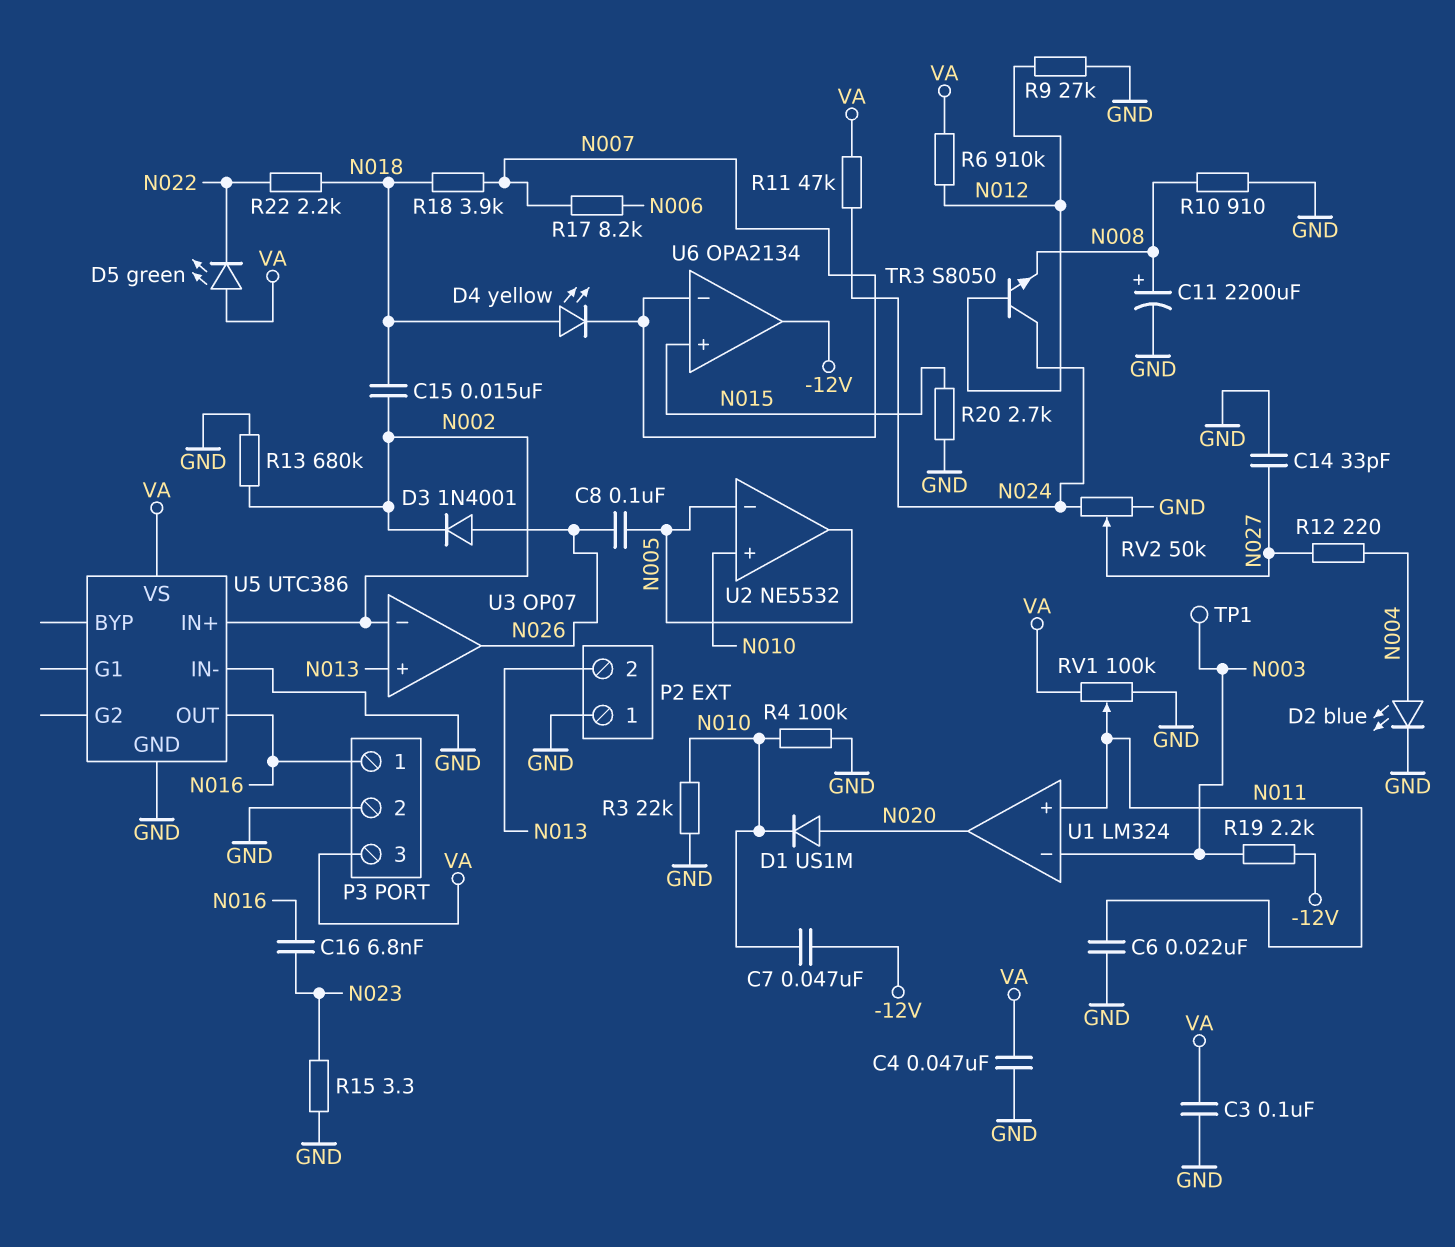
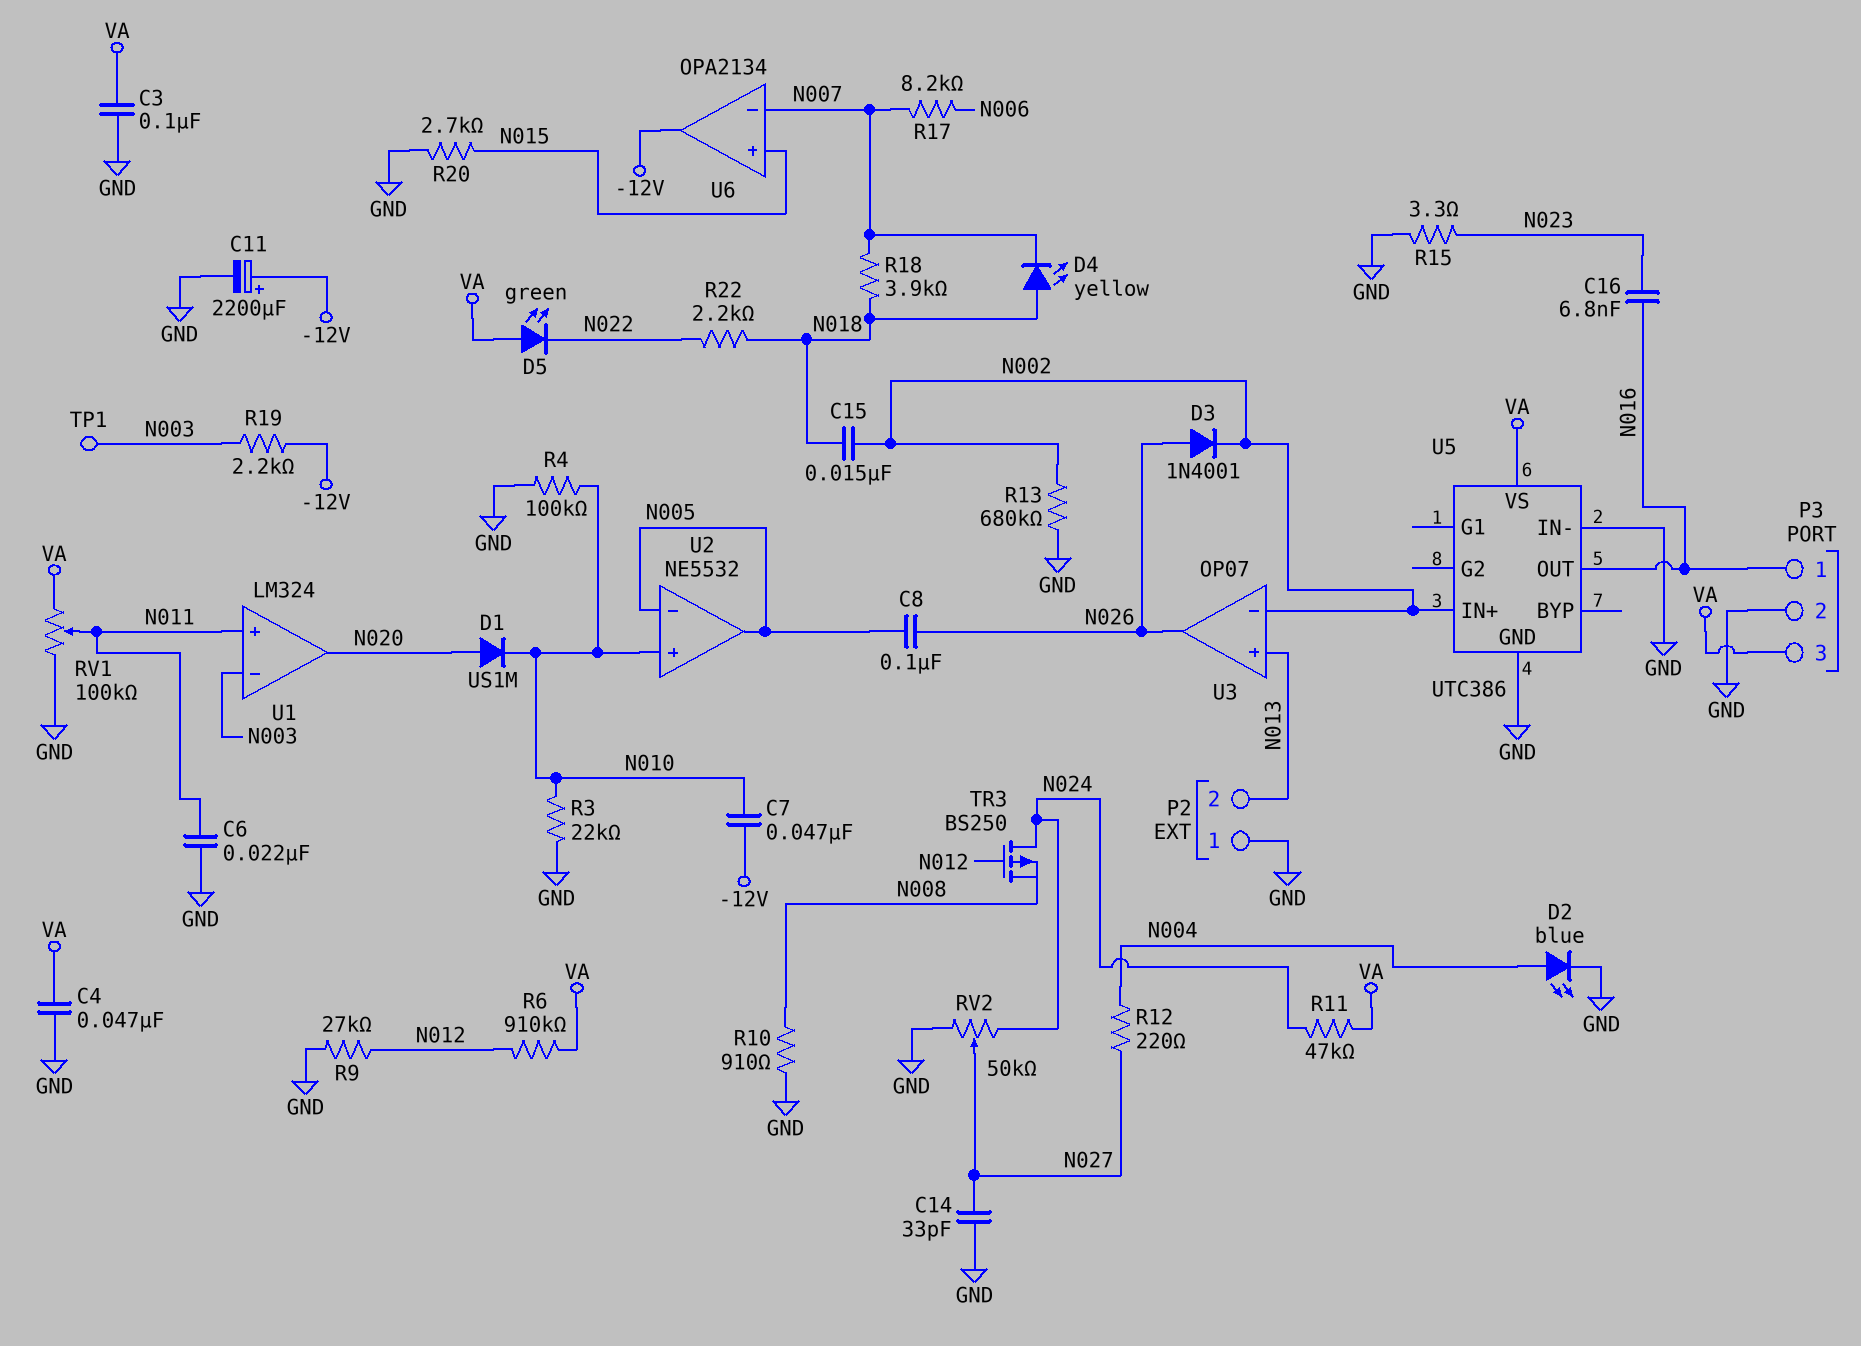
C11: 2200uF (plus N008, minus GND) -> 2200uF (plus -12V, minus GND)
TR3: NPN S8050 (B N012, C N024, E N008) -> PMOS BS250 (G N012, D N024, S N008)

